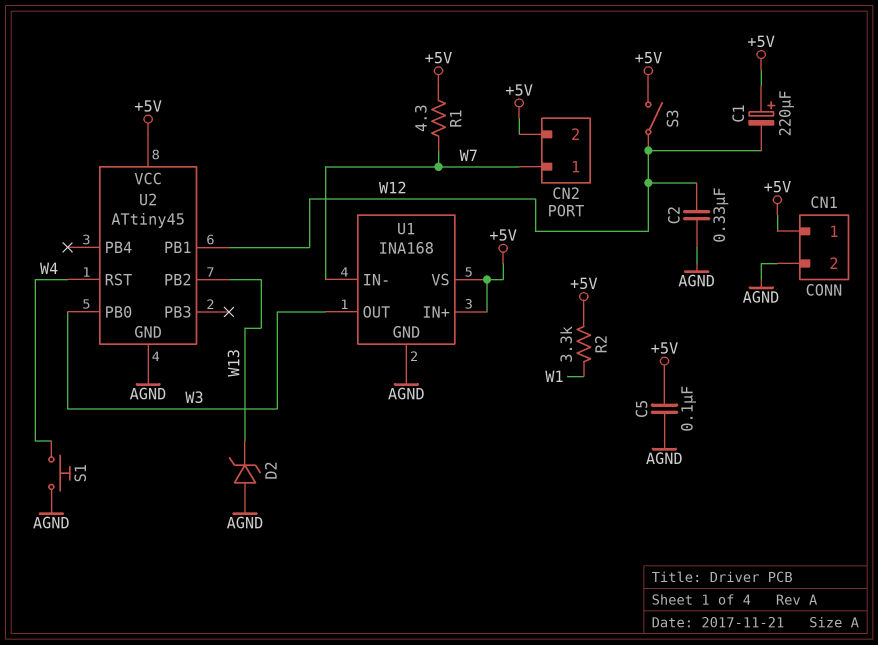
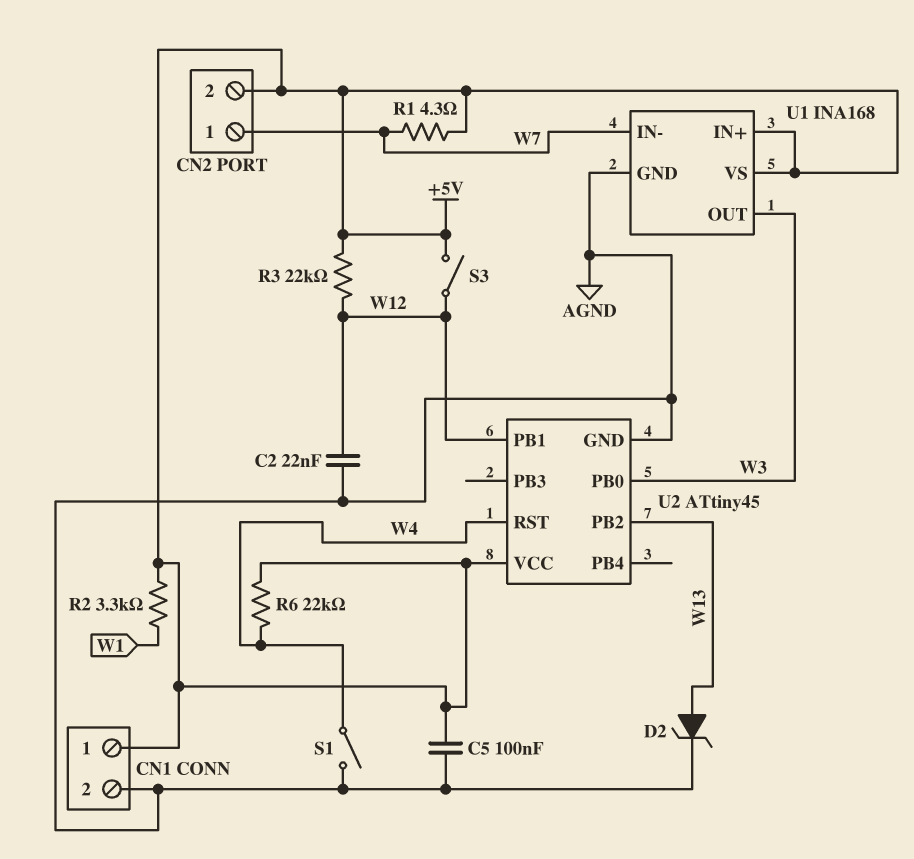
C1: 220uF (plus +5V, minus W12) -> none
C2: 330nF (AGND, W12) -> 22nF (AGND, W12)
D2: zener (A AGND, K W13) -> zener (A W13, K AGND)
R3: none -> 22k (+5V, W12)
R6: none -> 22k (+5V, W4)
S1: button (AGND, W4) -> switch (AGND, W4)

